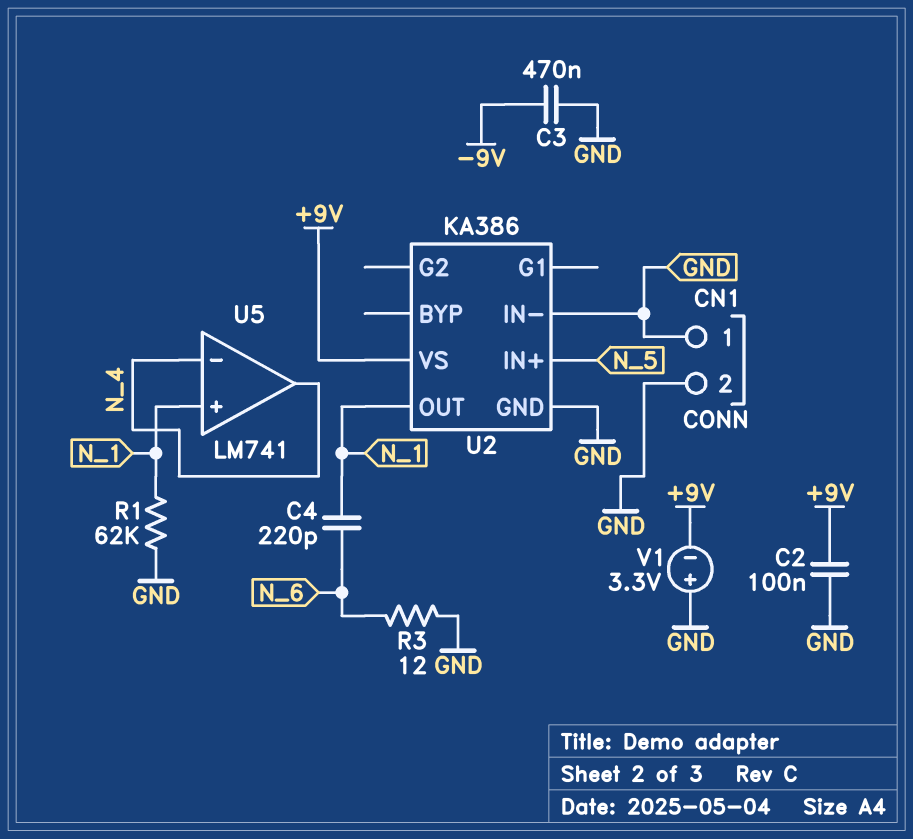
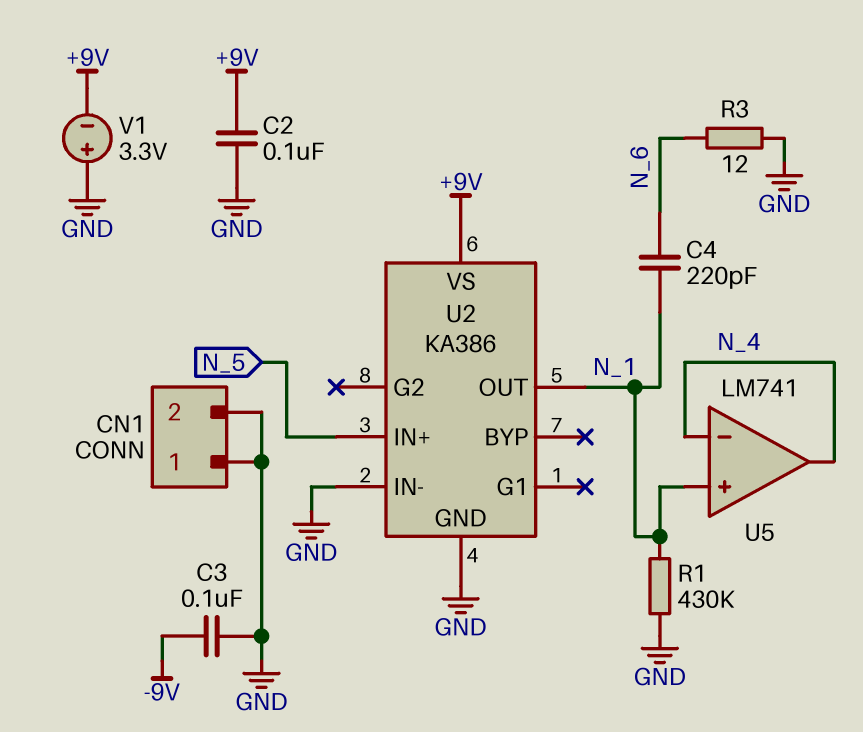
C3: 470nF (-9V, GND) -> 100nF (-9V, GND)
R1: 62k (GND, N_1) -> 430k (GND, N_1)

